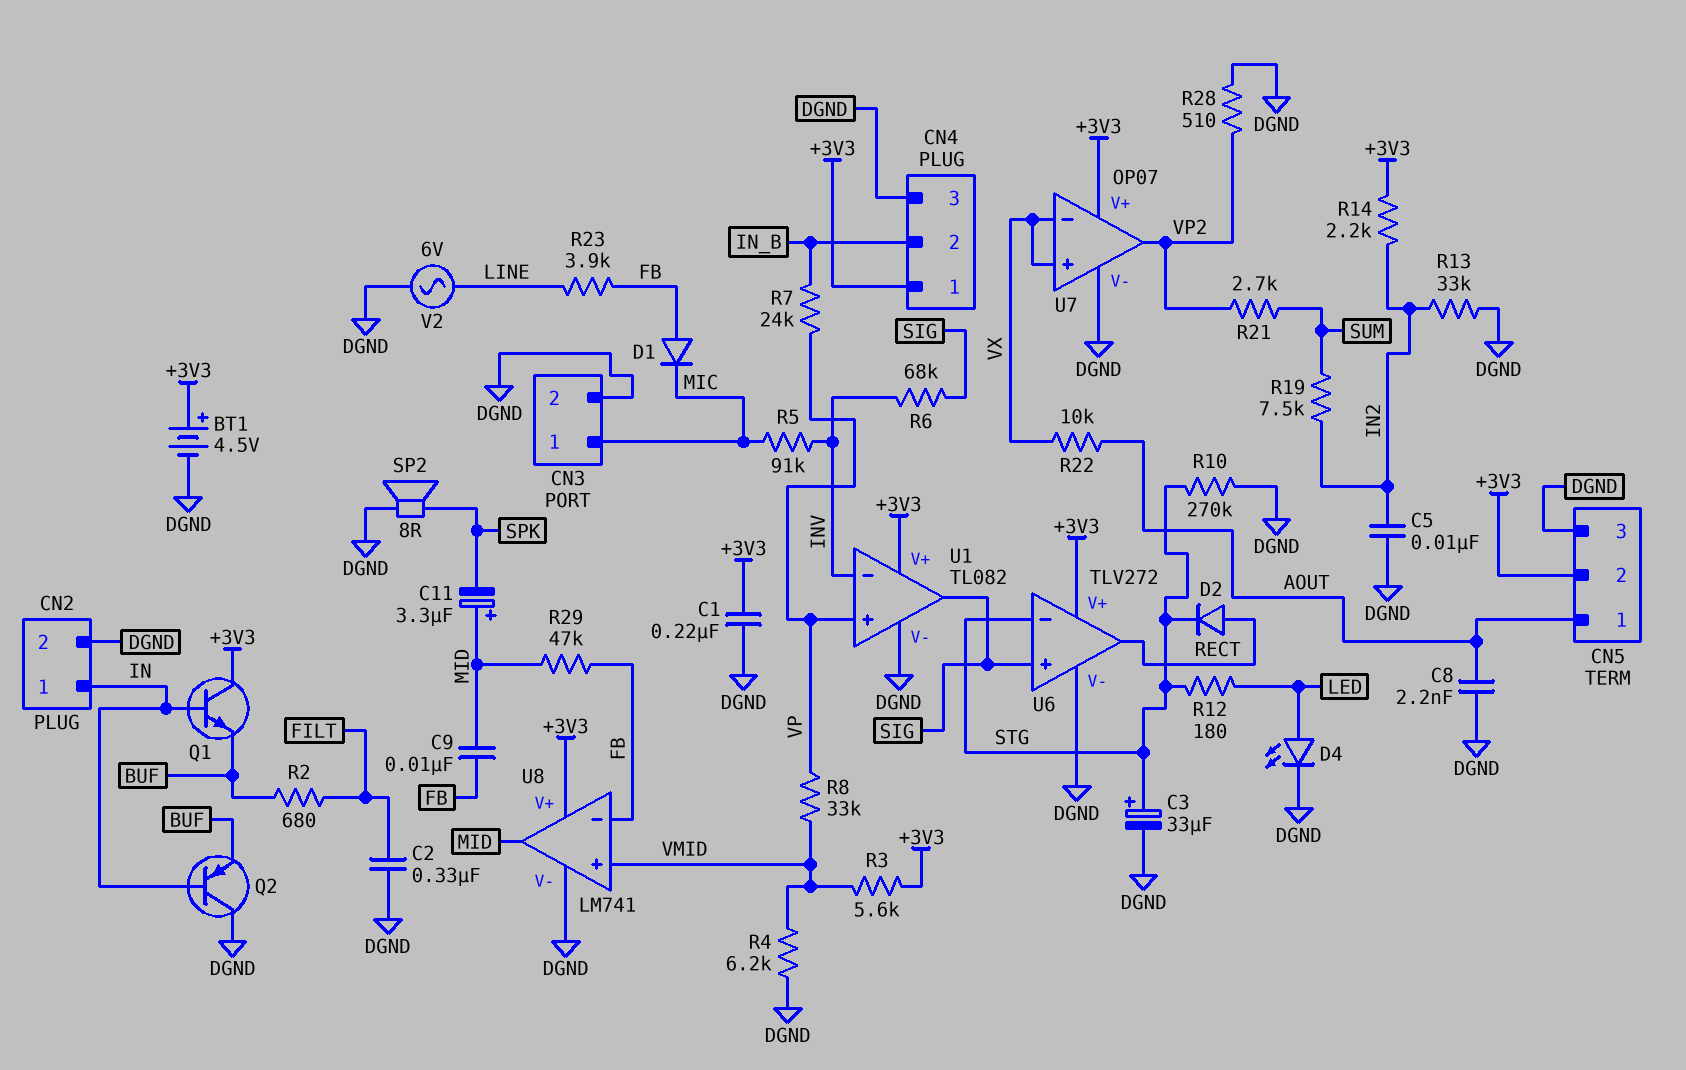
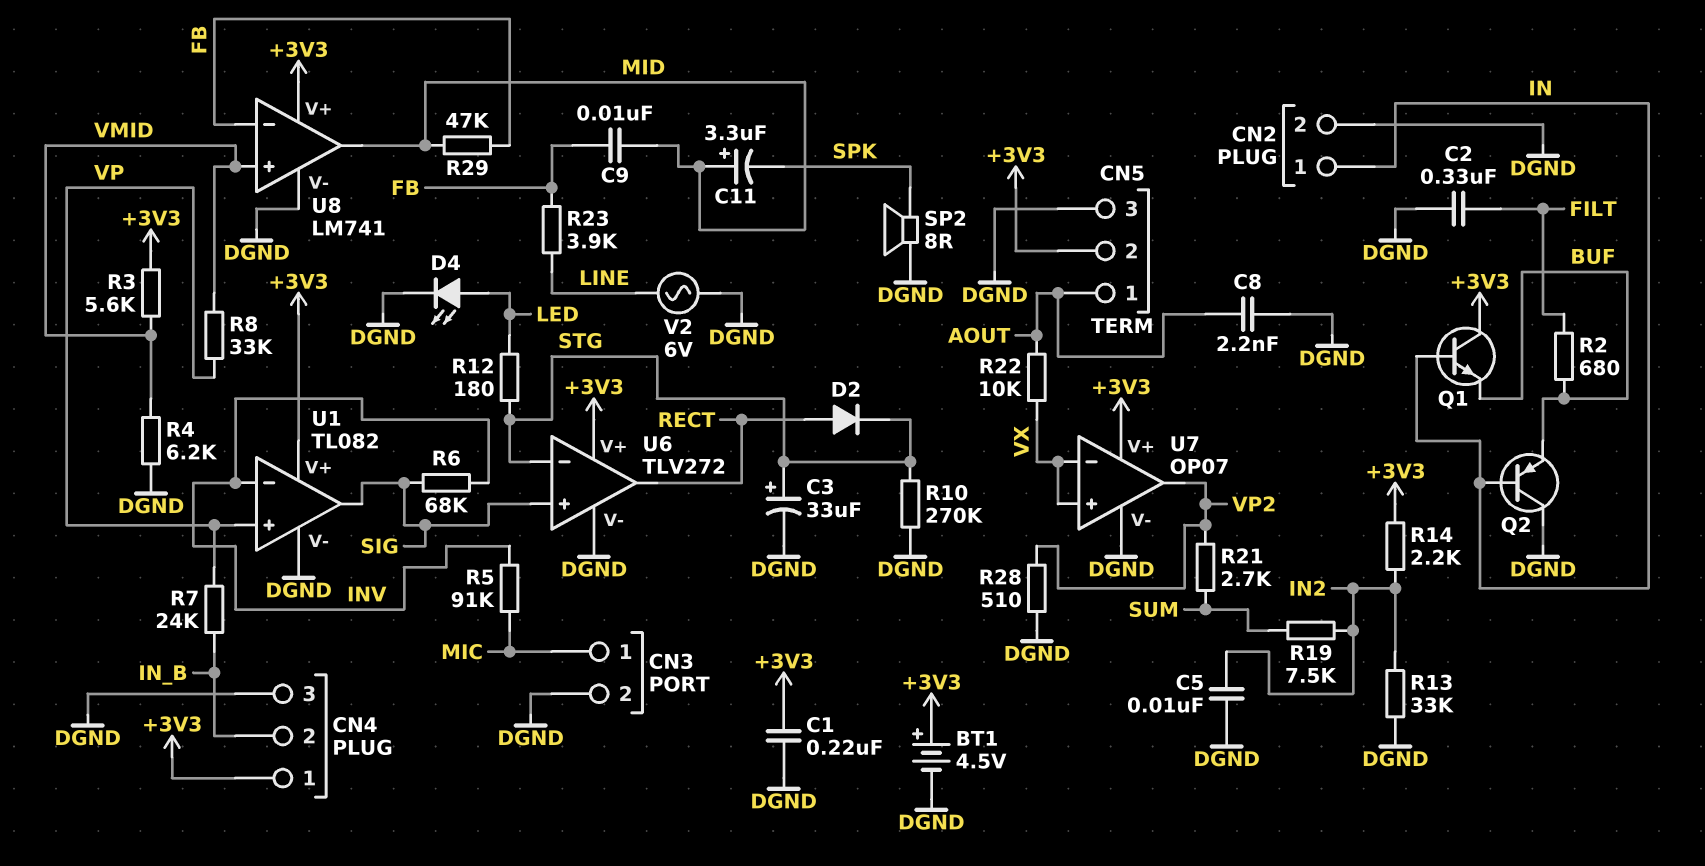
D1: diode (A FB, K MIC) -> none

